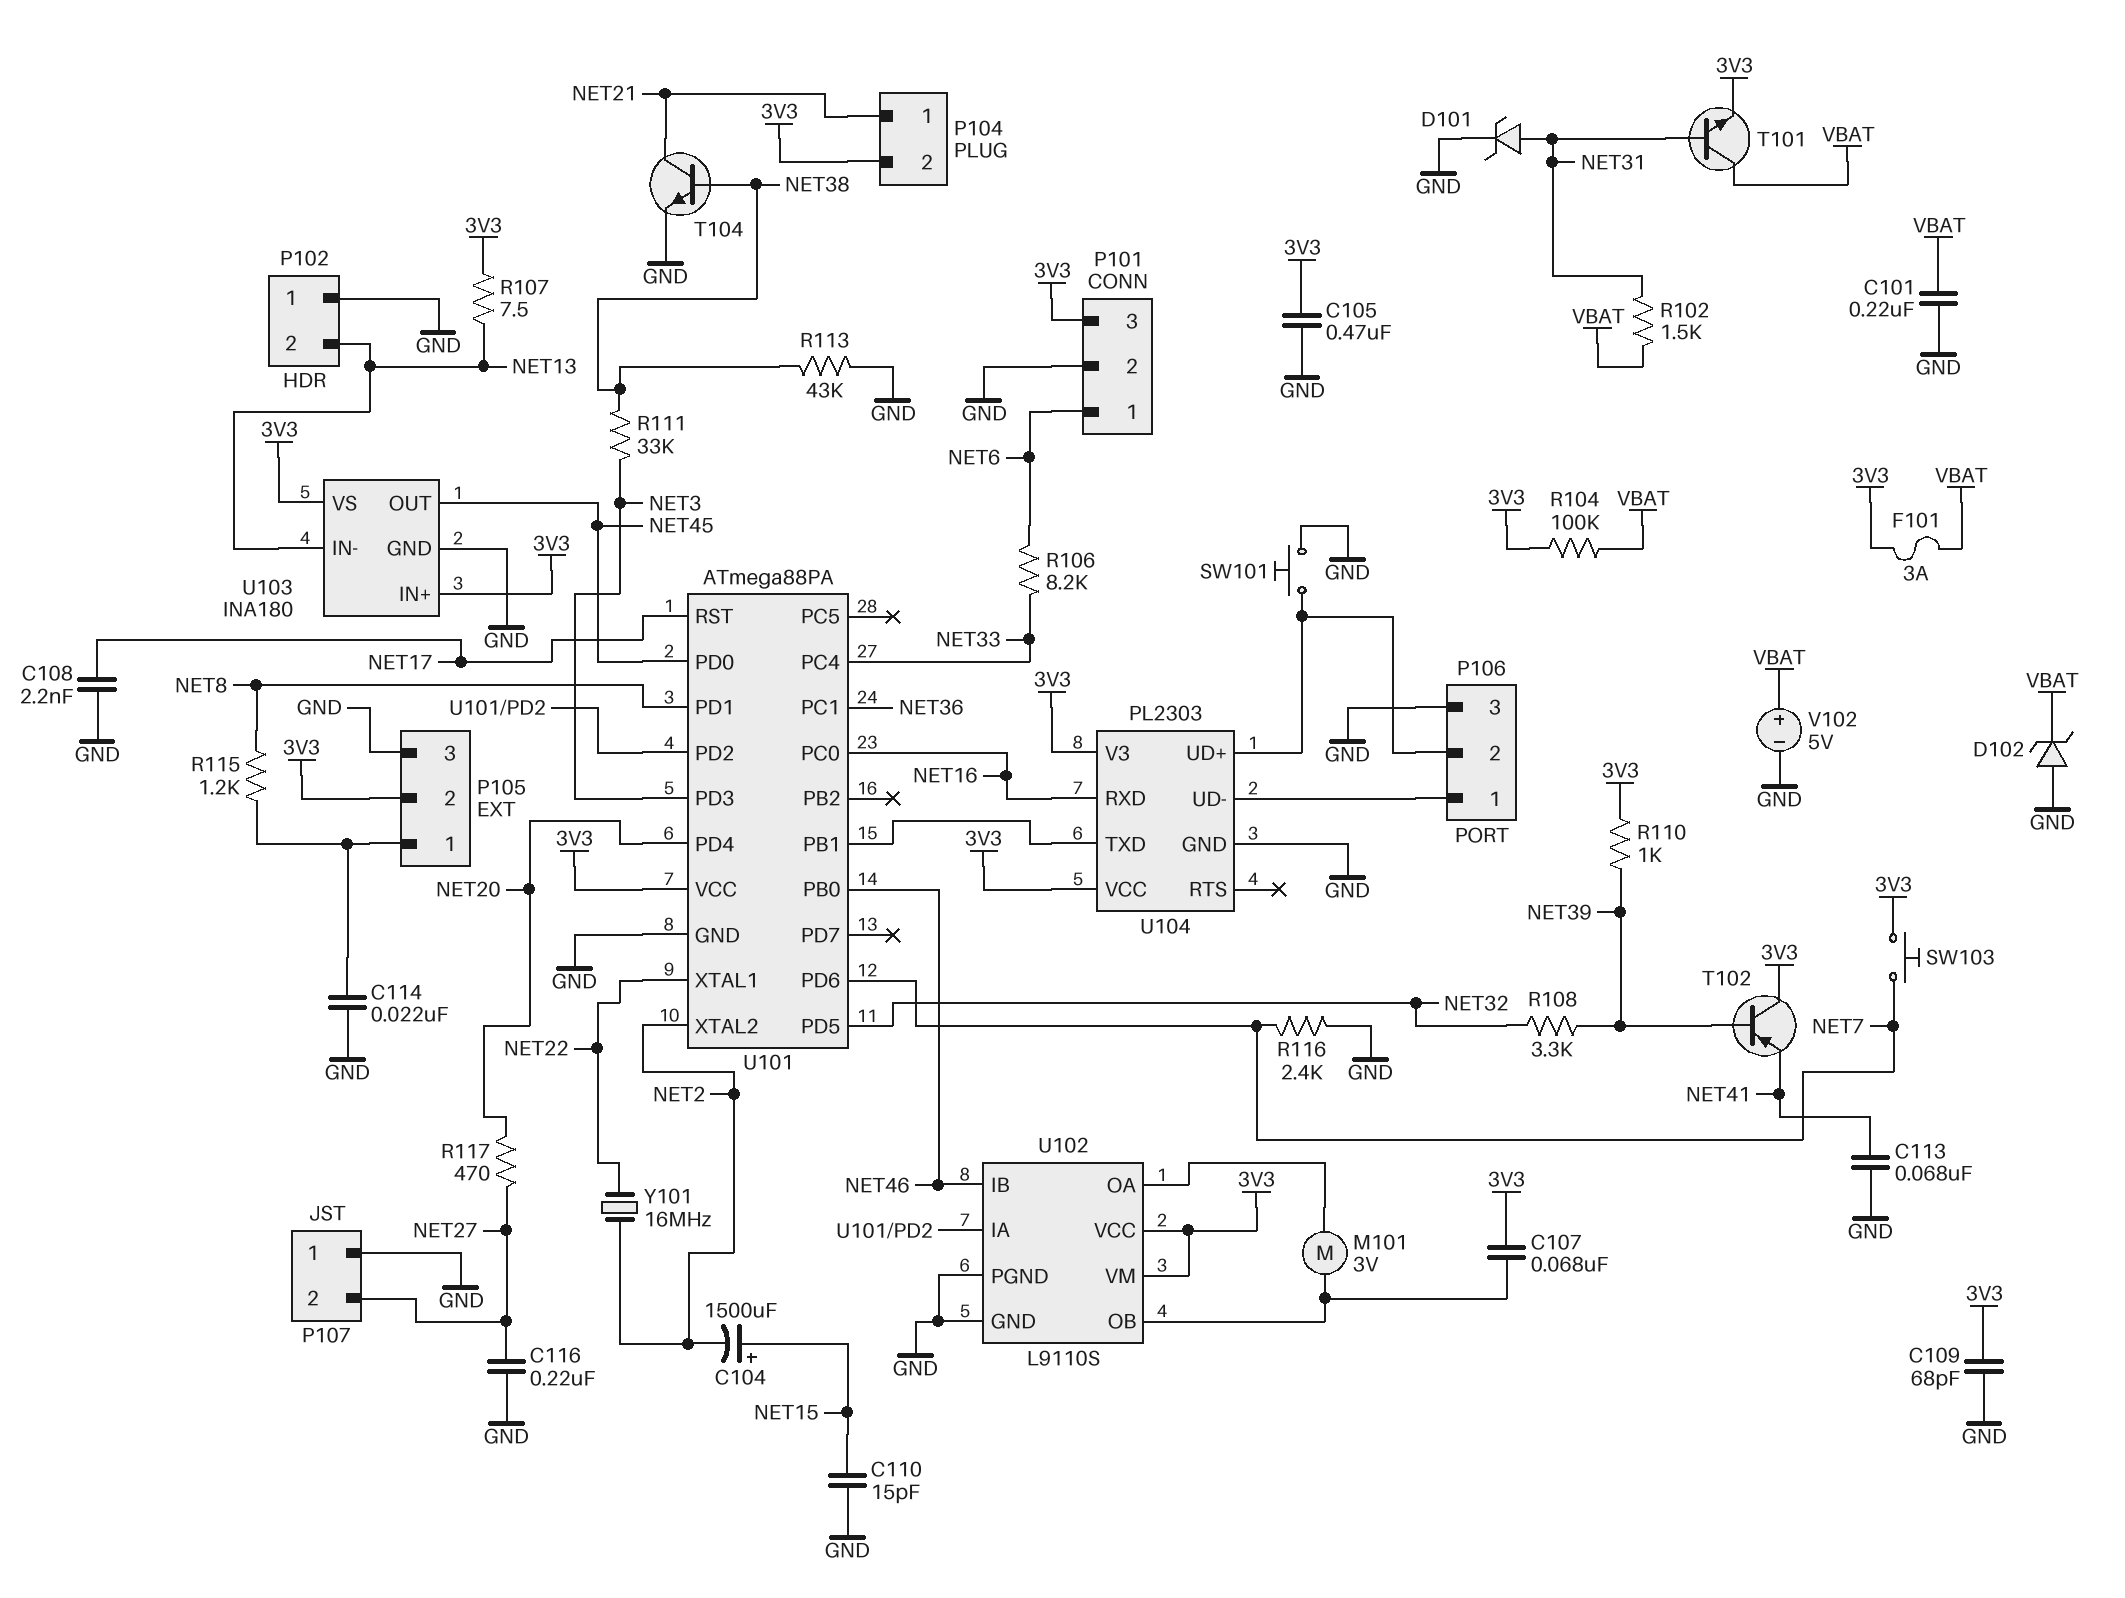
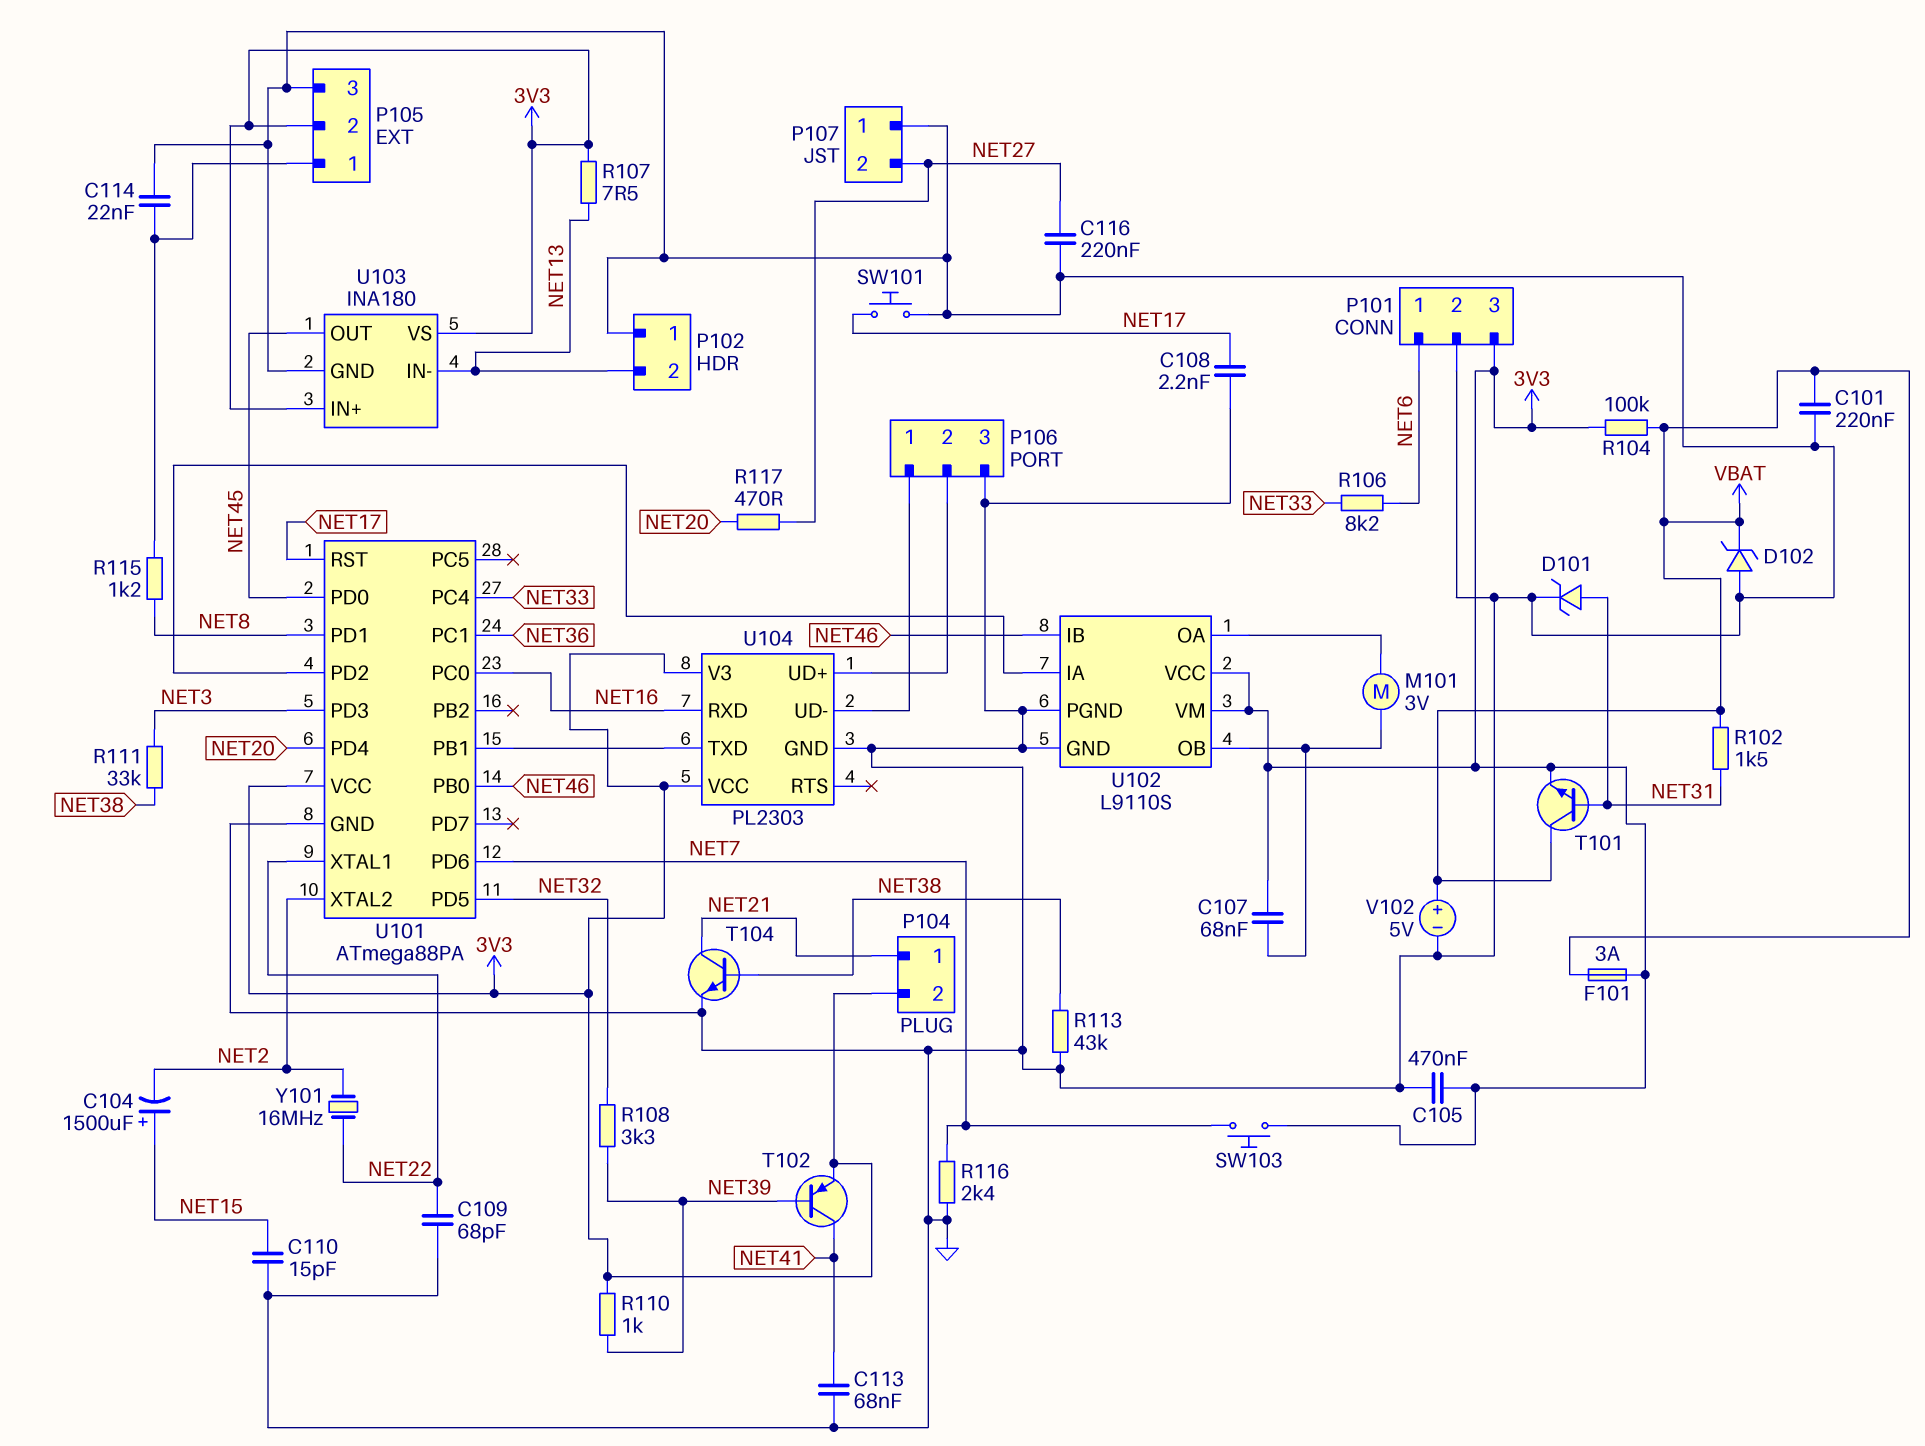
C109: 68pF (3V3, GND) -> 68pF (GND, NET22)
SW101: button (GND, P106/2) -> button (GND, NET17)
T102: PNP (B NET39, C 3V3, E NET41) -> PNP (B NET39, C NET41, E 3V3)

